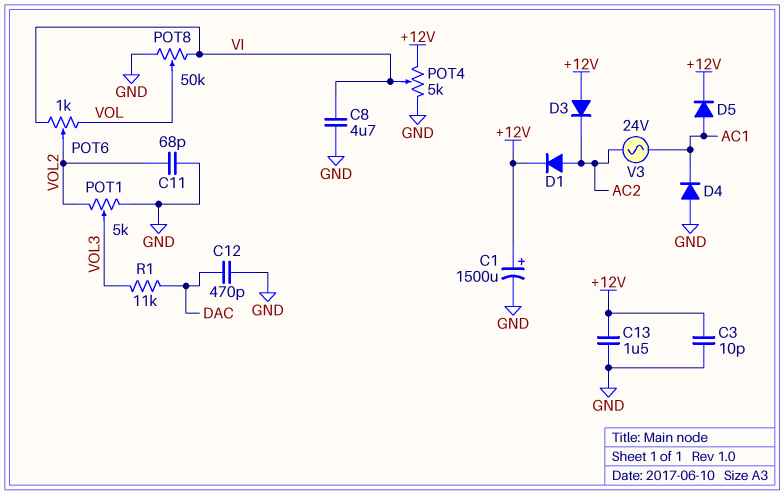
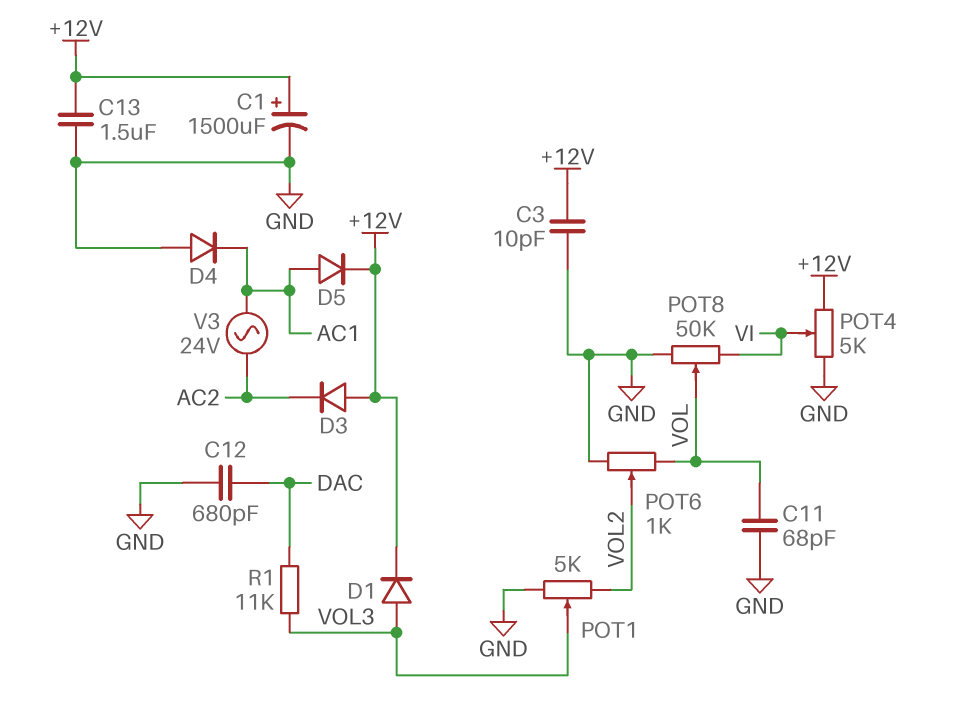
C8: 4.7uF (GND, VI) -> none
C11: 68pF (GND, VOL2) -> 68pF (GND, VOL)
C12: 470pF (DAC, GND) -> 680pF (DAC, GND)
D1: diode (A AC2, K +12V) -> diode (A VOL3, K +12V)
POT6: 1k (VI, VOL, wiper VOL2) -> 1k (GND, VOL, wiper VOL2)

